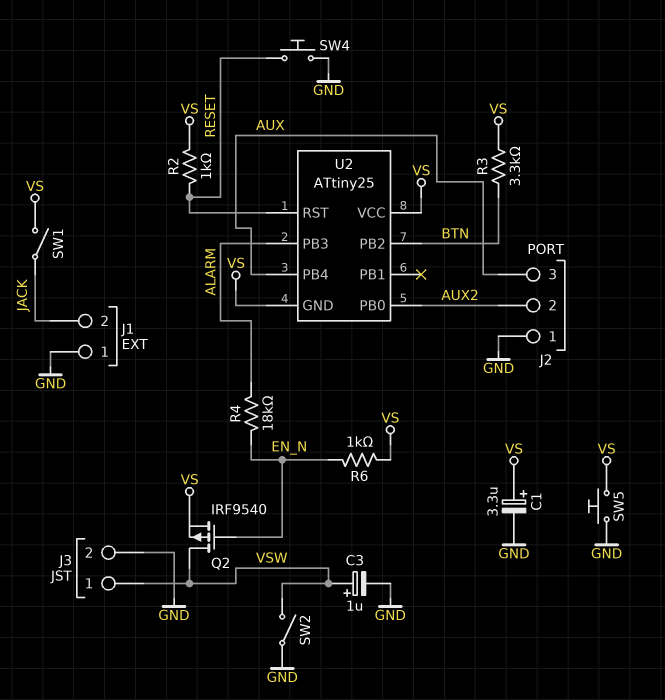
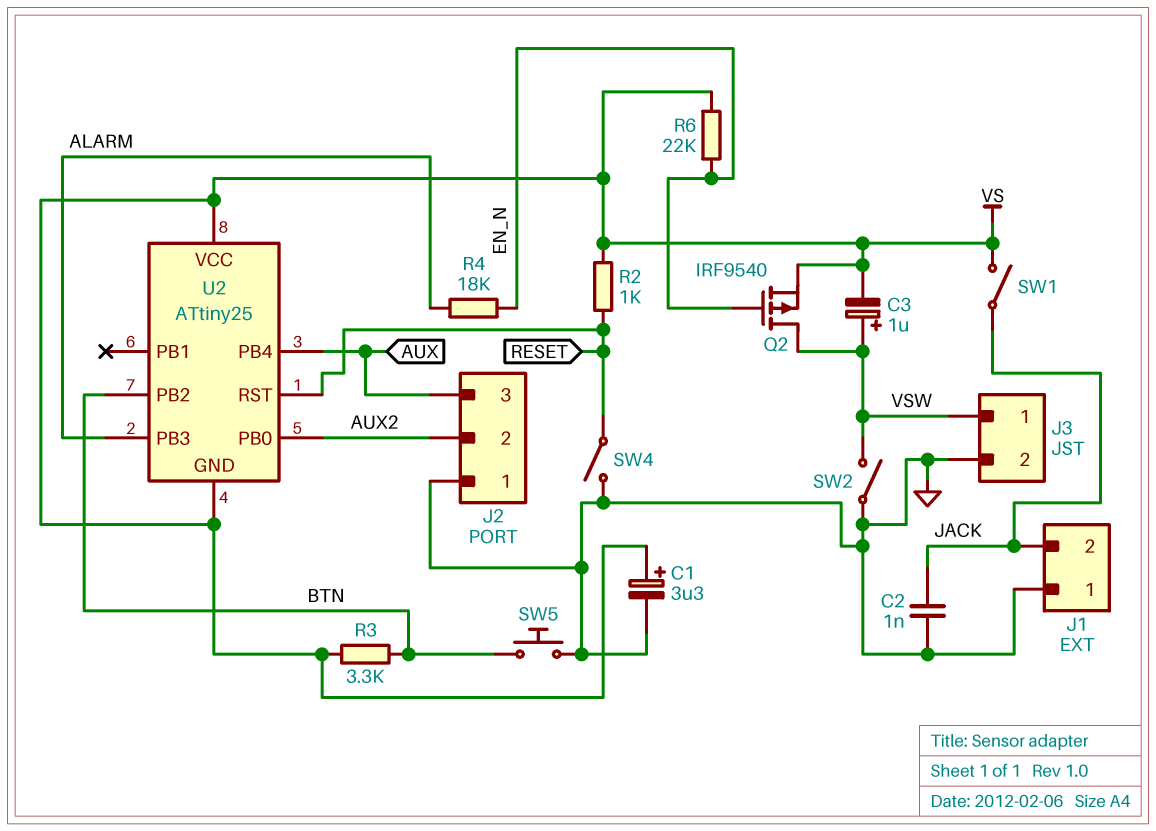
C2: none -> 1nF (GND, JACK)
C3: 1uF (plus VSW, minus GND) -> 1uF (plus VSW, minus VS)
R6: 1k (EN_N, VS) -> 22k (EN_N, VS)
SW4: button (GND, RESET) -> switch (GND, RESET)
SW5: button (GND, VS) -> button (BTN, GND)

